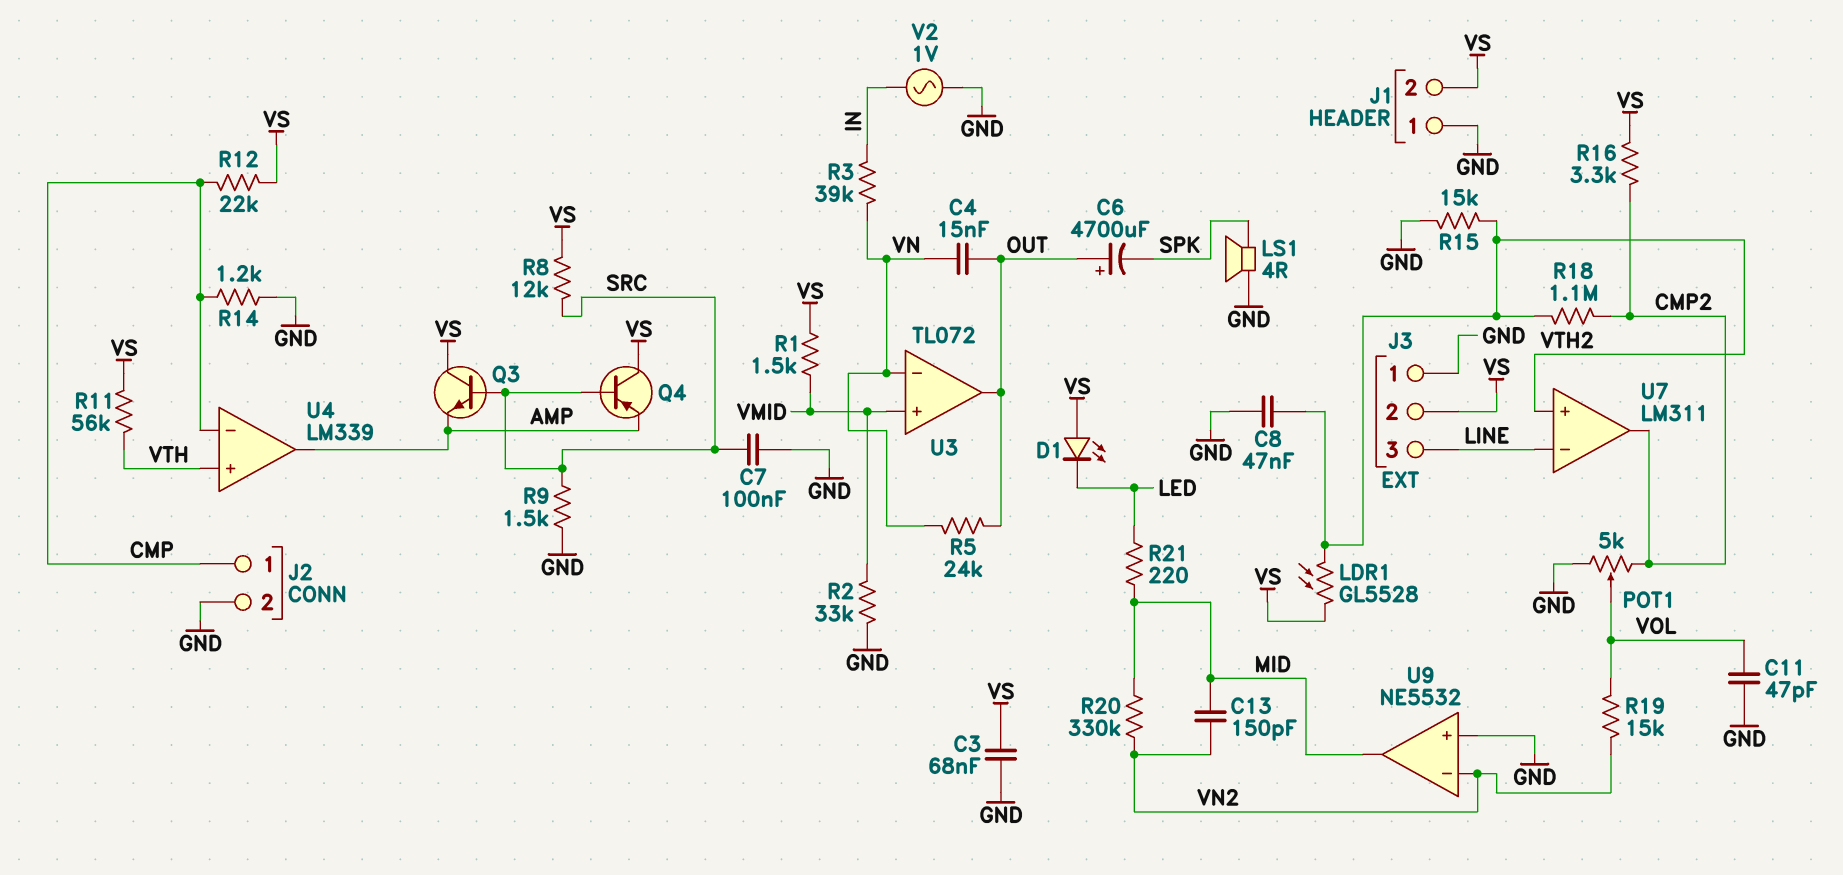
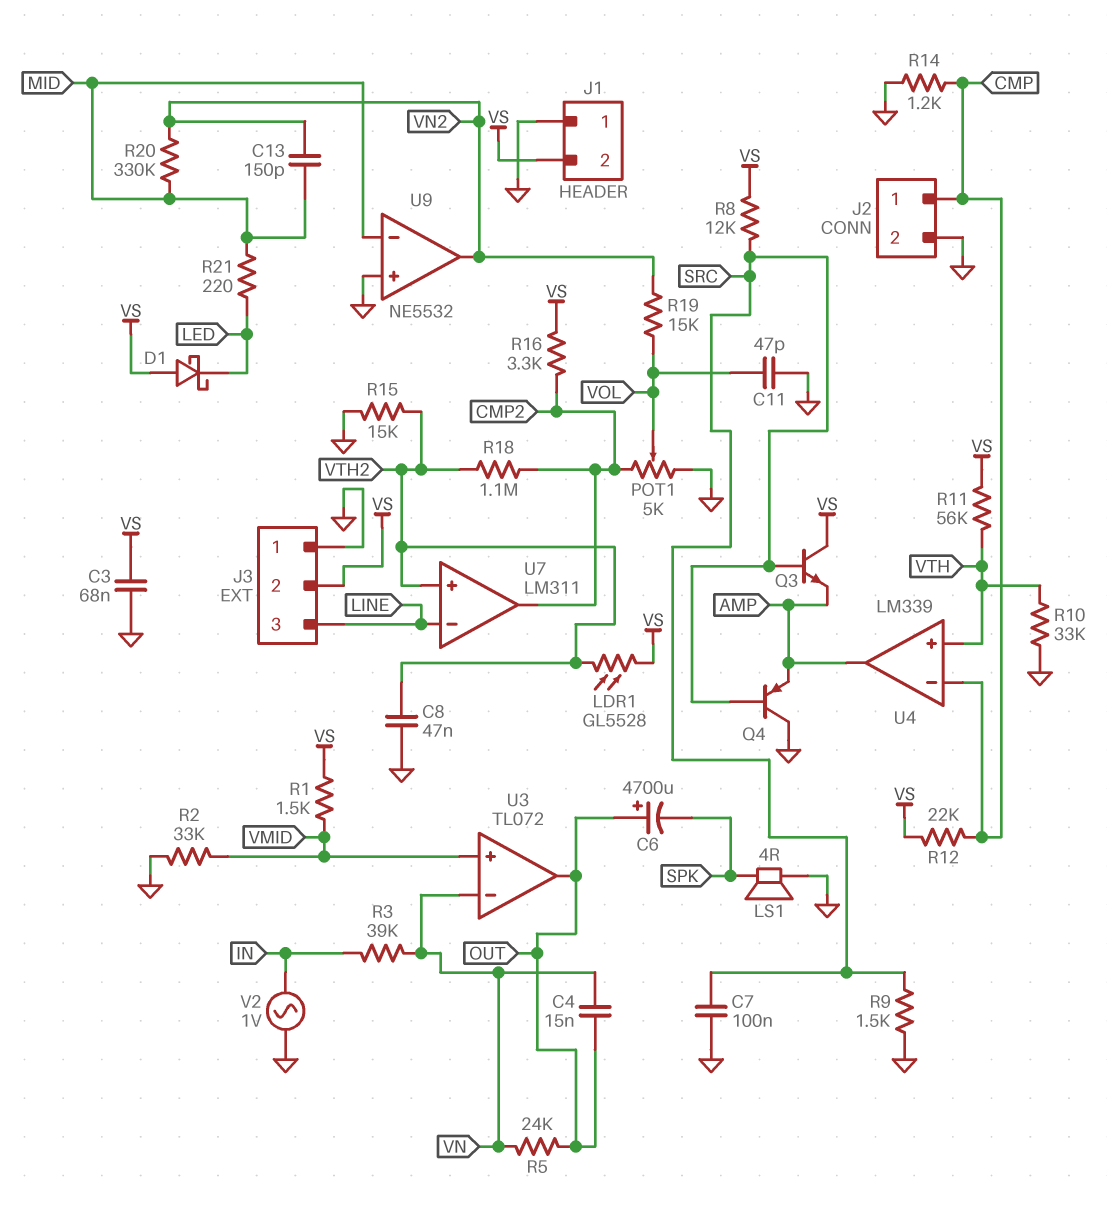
D1: LED (A VS, K LED) -> schottky (A VS, K LED)
Q4: PNP (B SRC, C VS, E AMP) -> PNP (B SRC, C GND, E AMP)
R10: none -> 33k (GND, VTH)
U9 pin in-: VN2 -> MID
U9 pin out: MID -> VN2

